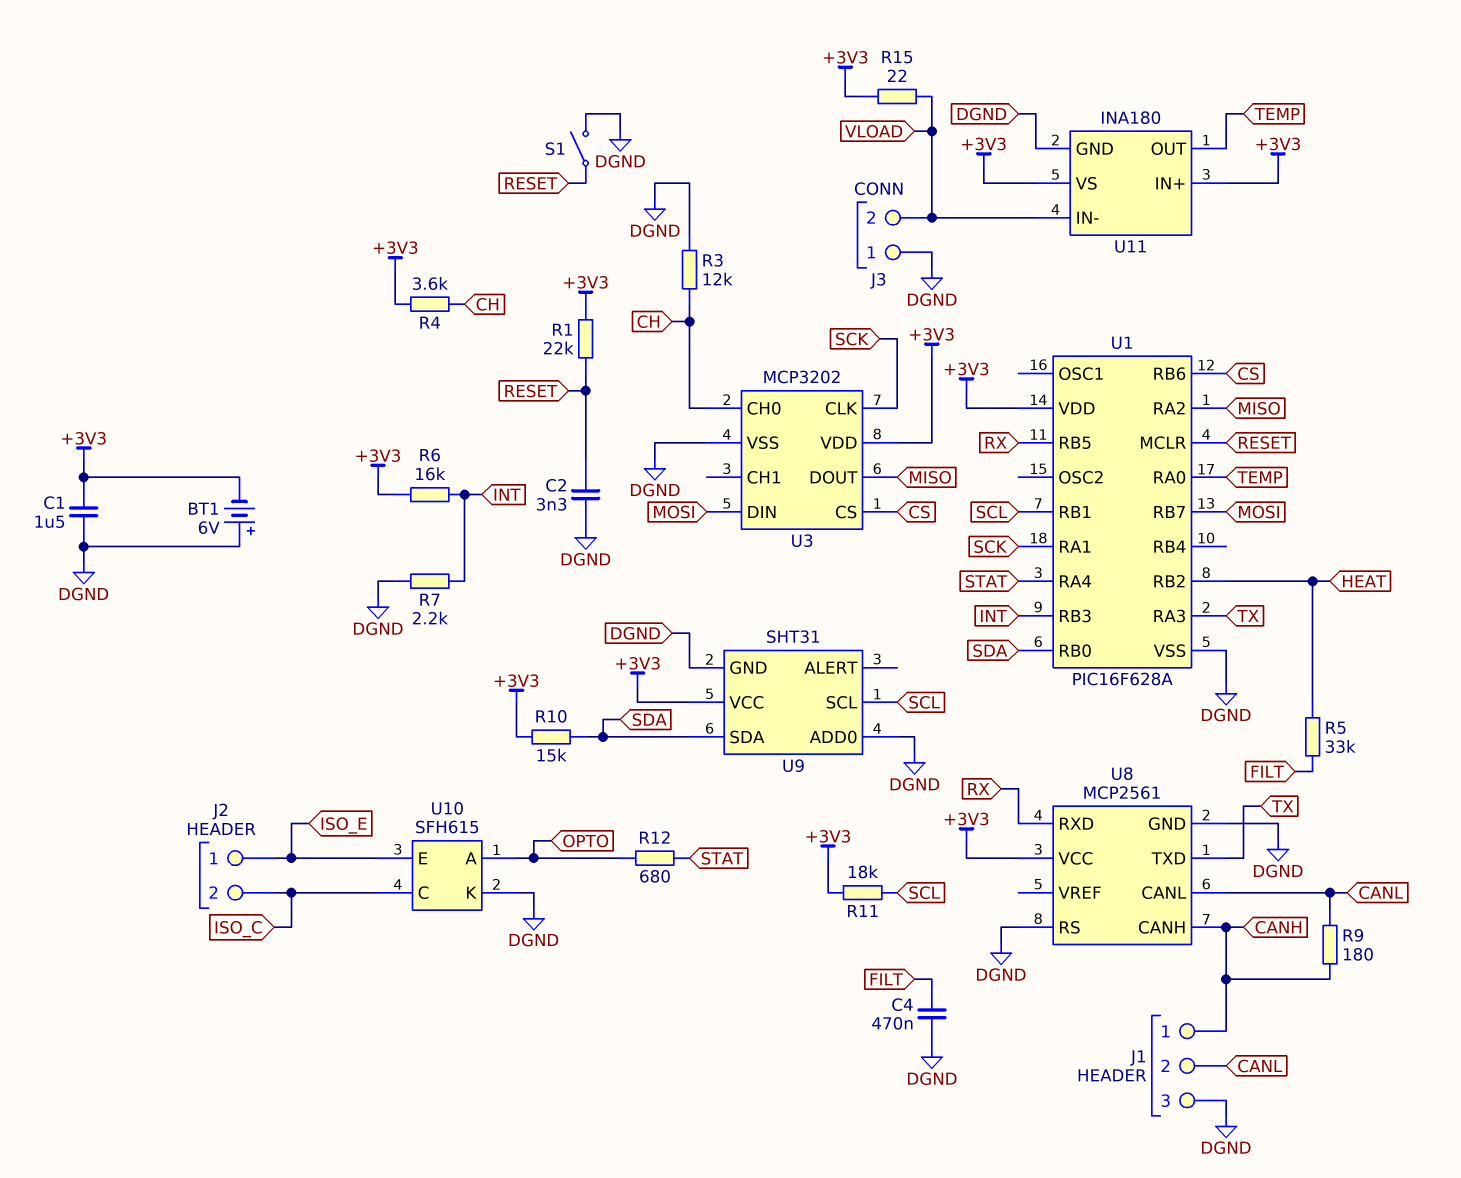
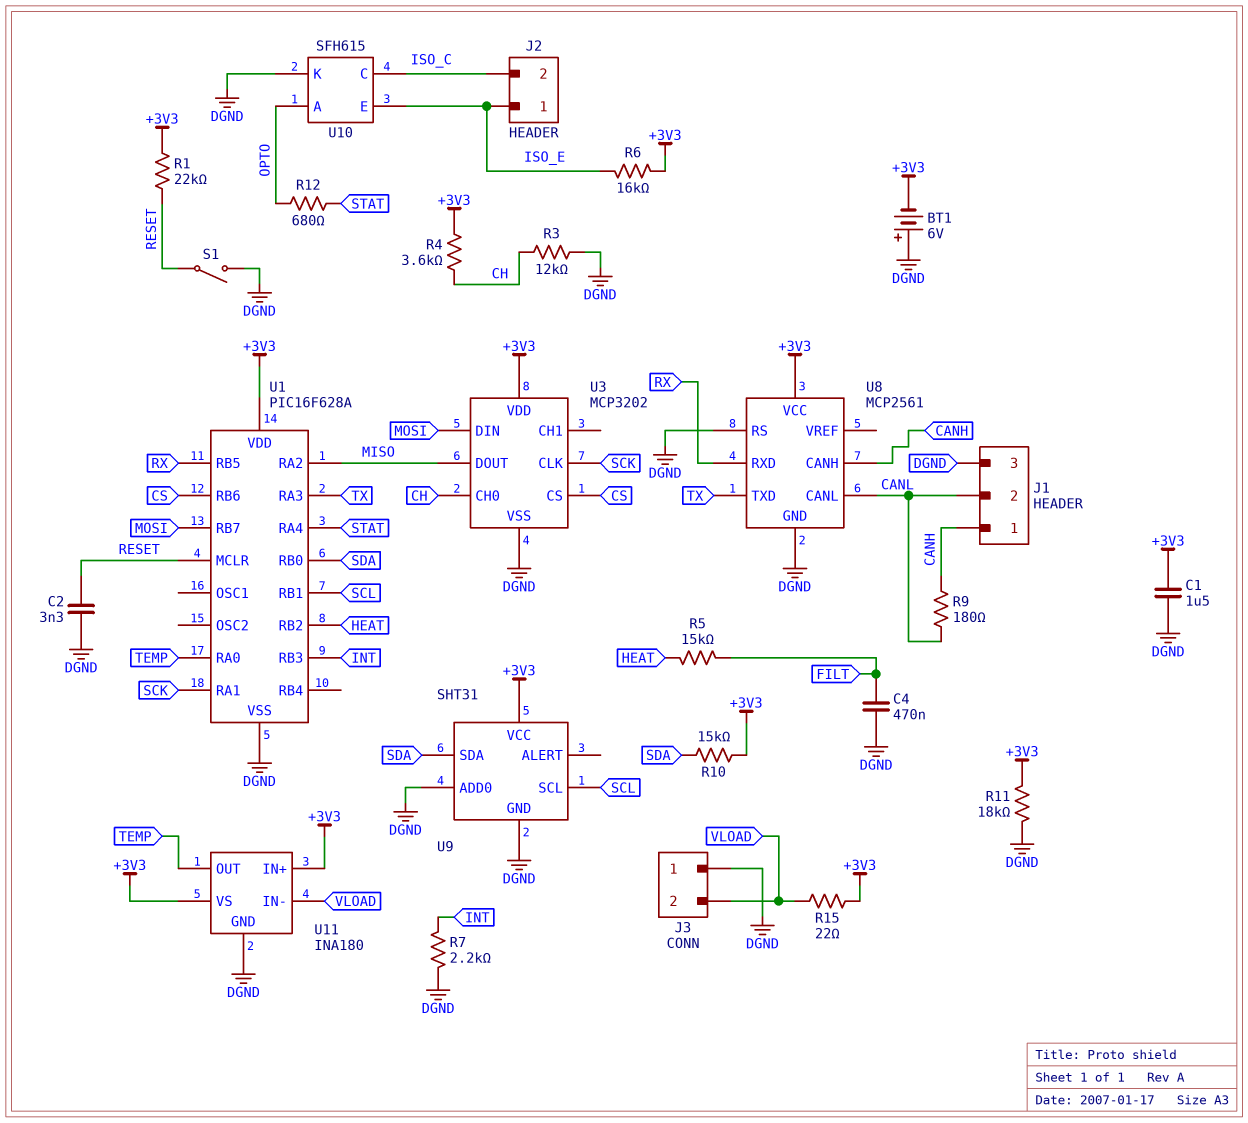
R5: 33k (FILT, HEAT) -> 15k (FILT, HEAT)
R6: 16k (+3V3, INT) -> 16k (+3V3, ISO_E)
R11: 18k (+3V3, SCL) -> 18k (+3V3, DGND)

